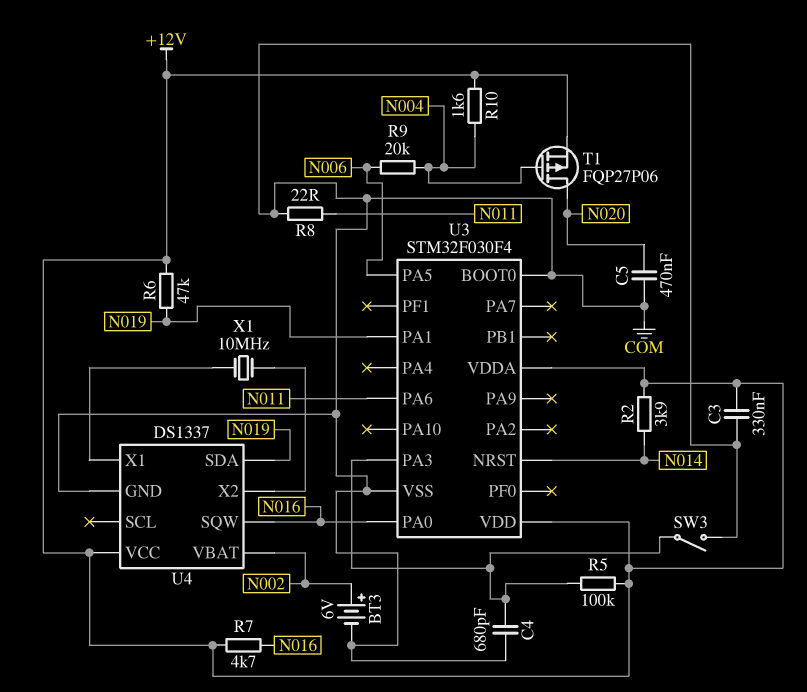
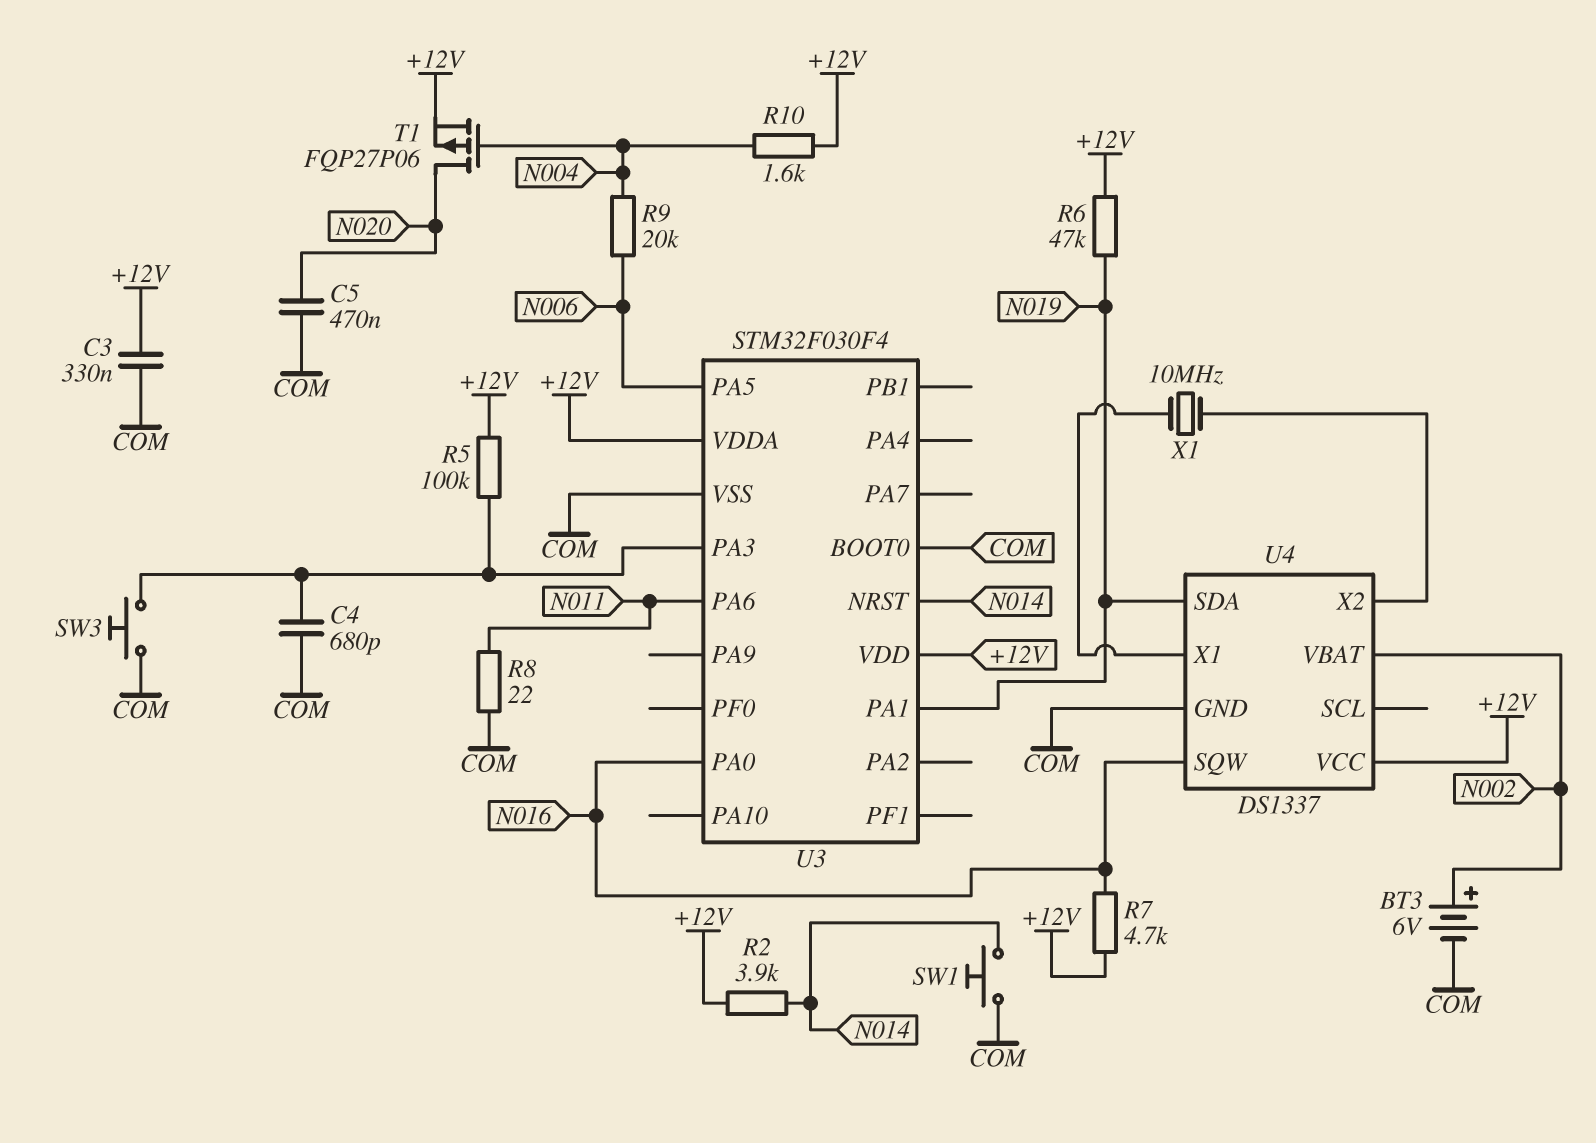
SW1: none -> button (COM, N014)
SW3: switch (COM, U3/PA3) -> button (COM, U3/PA3)

